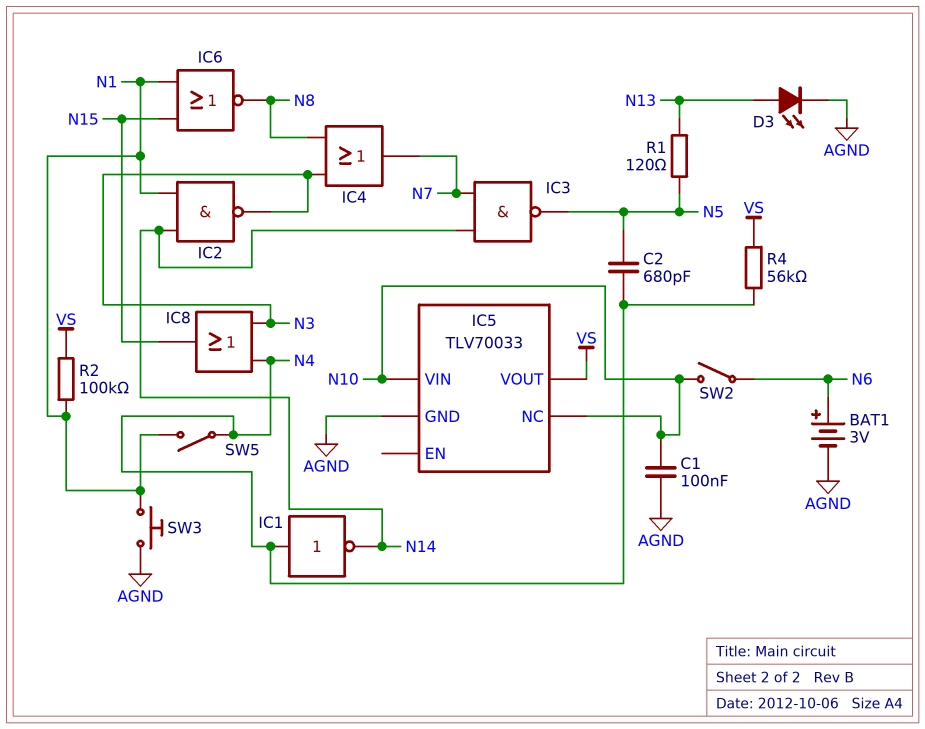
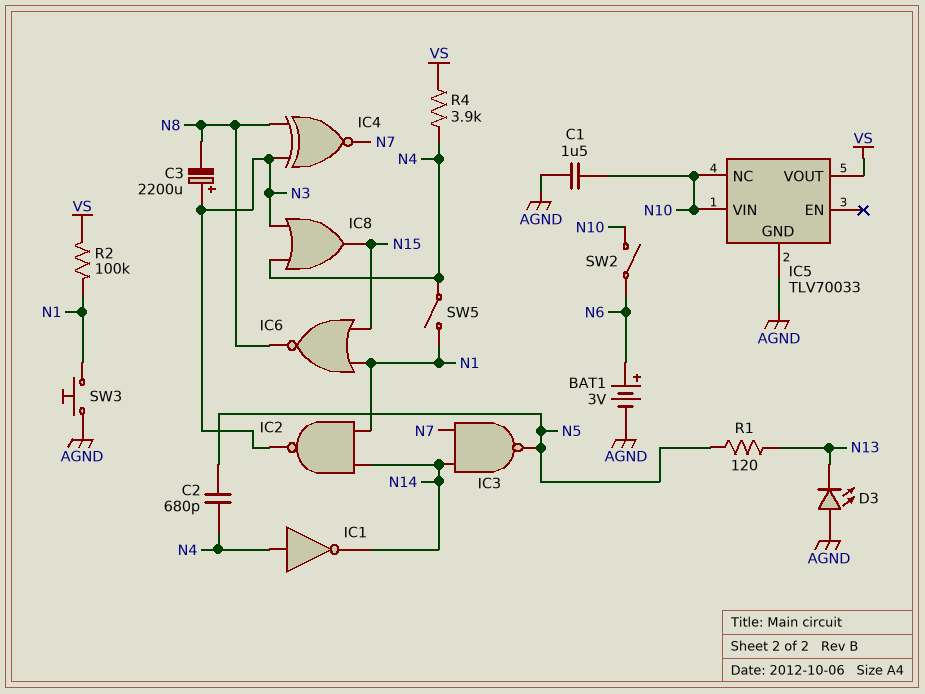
C1: 100nF (AGND, N10) -> 1.5uF (AGND, N10)
C3: none -> 2200uF (plus N3, minus N8)
D3: LED (A N13, K AGND) -> LED (A AGND, K N13)
IC4: OR (in N3, in N8, out N7) -> XNOR (in N3, in N8, out N7)
R4: 56k (N4, VS) -> 3.9k (N4, VS)

